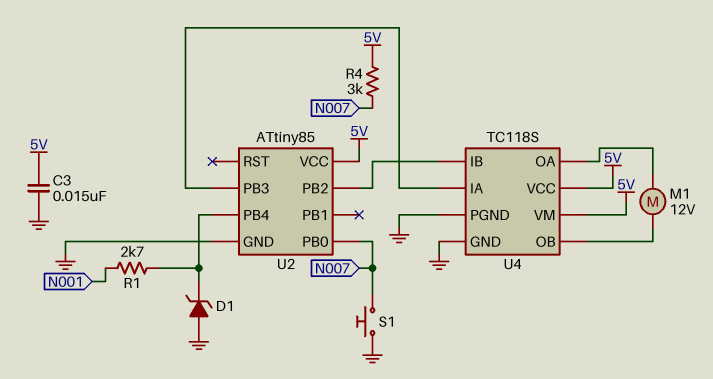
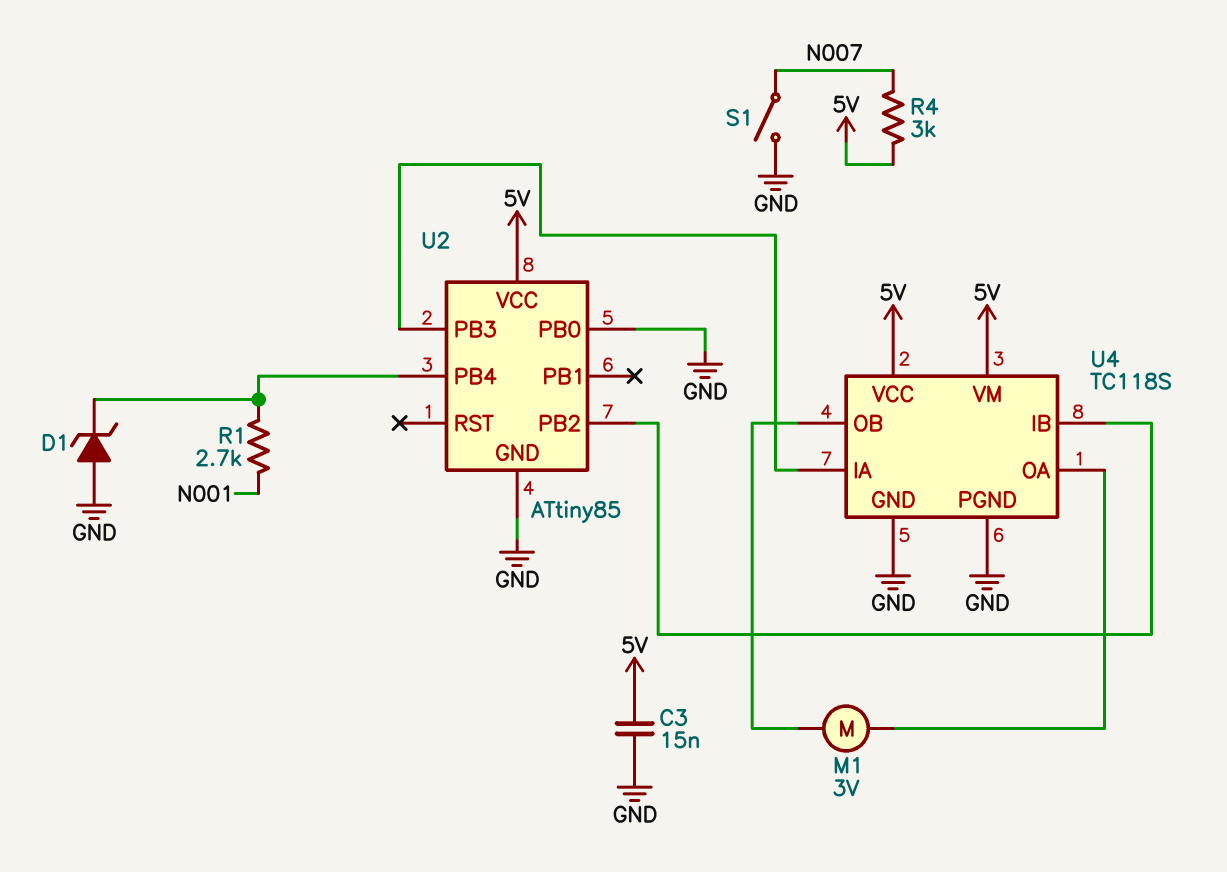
M1: motor 12V (U4/OA, U4/OB) -> motor 3V (U4/OA, U4/OB)
S1: button (GND, N007) -> switch (GND, N007)
U2 pin PB0: N007 -> GND

